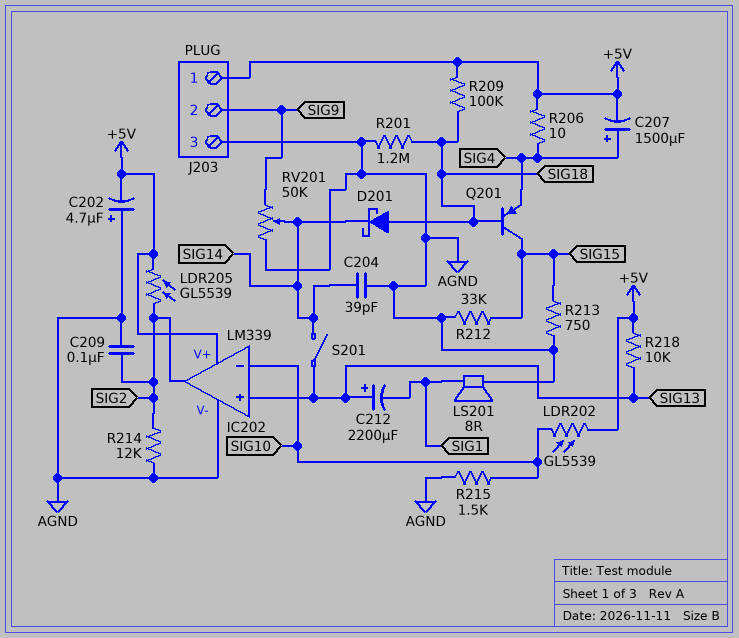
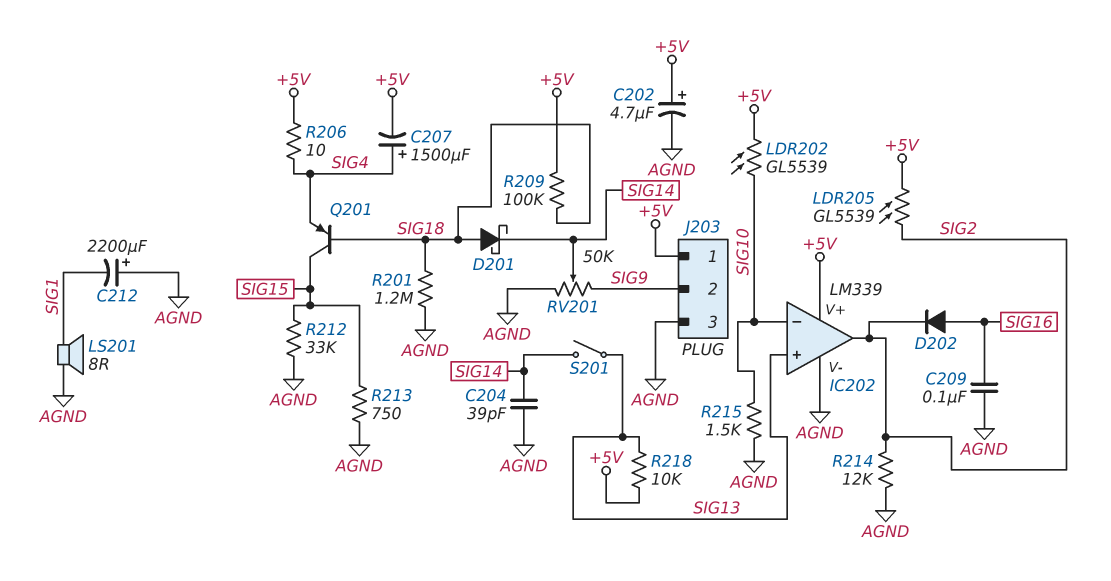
C202: 4.7uF (plus AGND, minus +5V) -> 4.7uF (plus +5V, minus AGND)
C209: 100nF (AGND, SIG2) -> 100nF (AGND, SIG16)
C212: 2200uF (plus SIG13, minus SIG1) -> 2200uF (plus AGND, minus SIG1)
D202: none -> diode (A SIG16, K SIG2)

